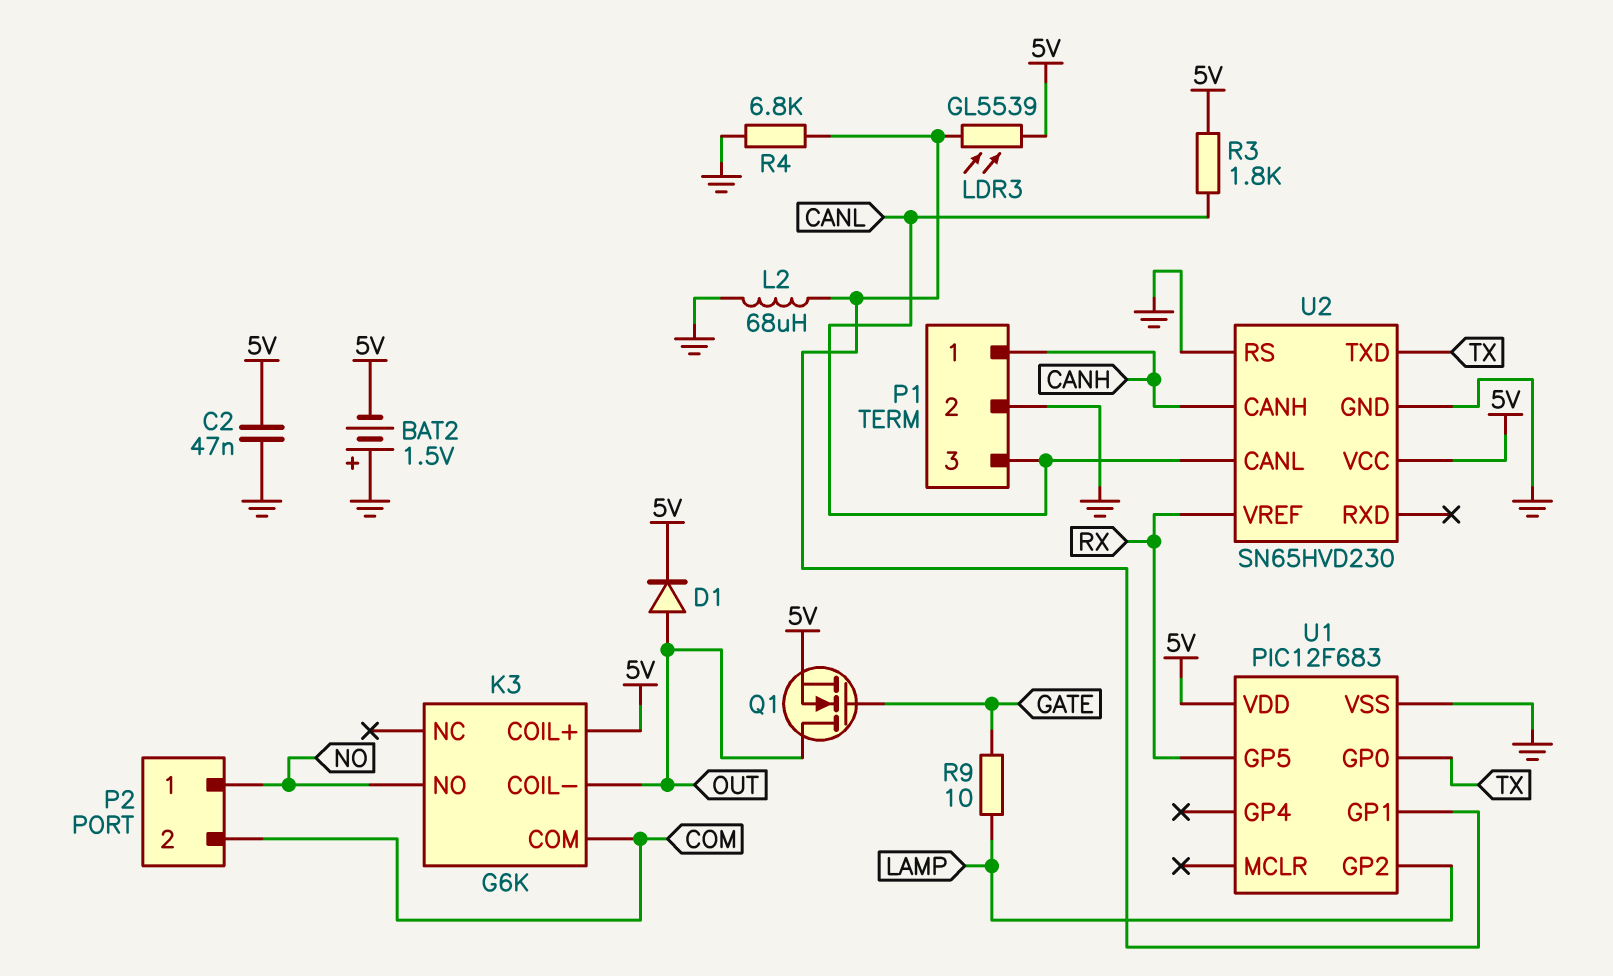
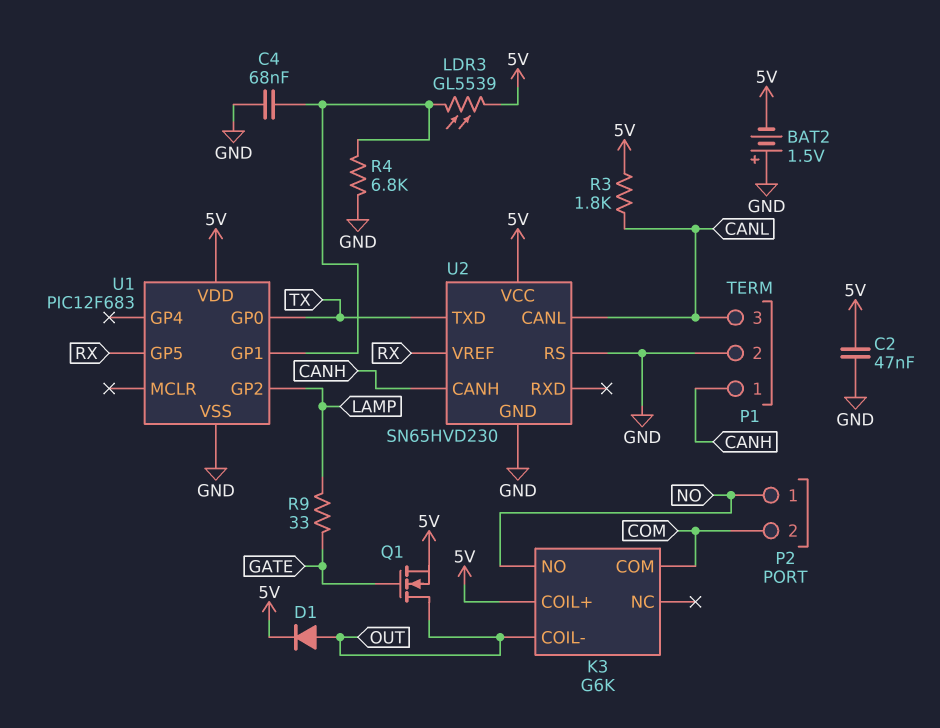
C4: none -> 68nF (GND, U1/GP1)
L2: 68uH (GND, U1/GP1) -> none
R9: 10 (GATE, LAMP) -> 33 (GATE, LAMP)

